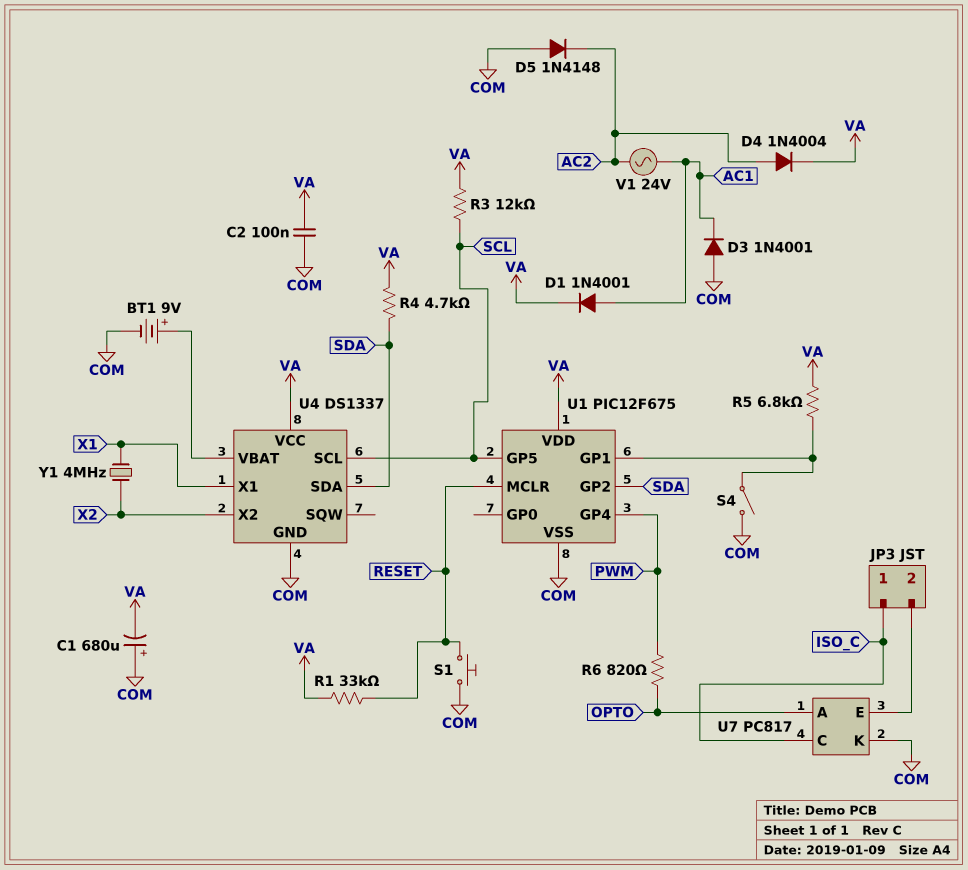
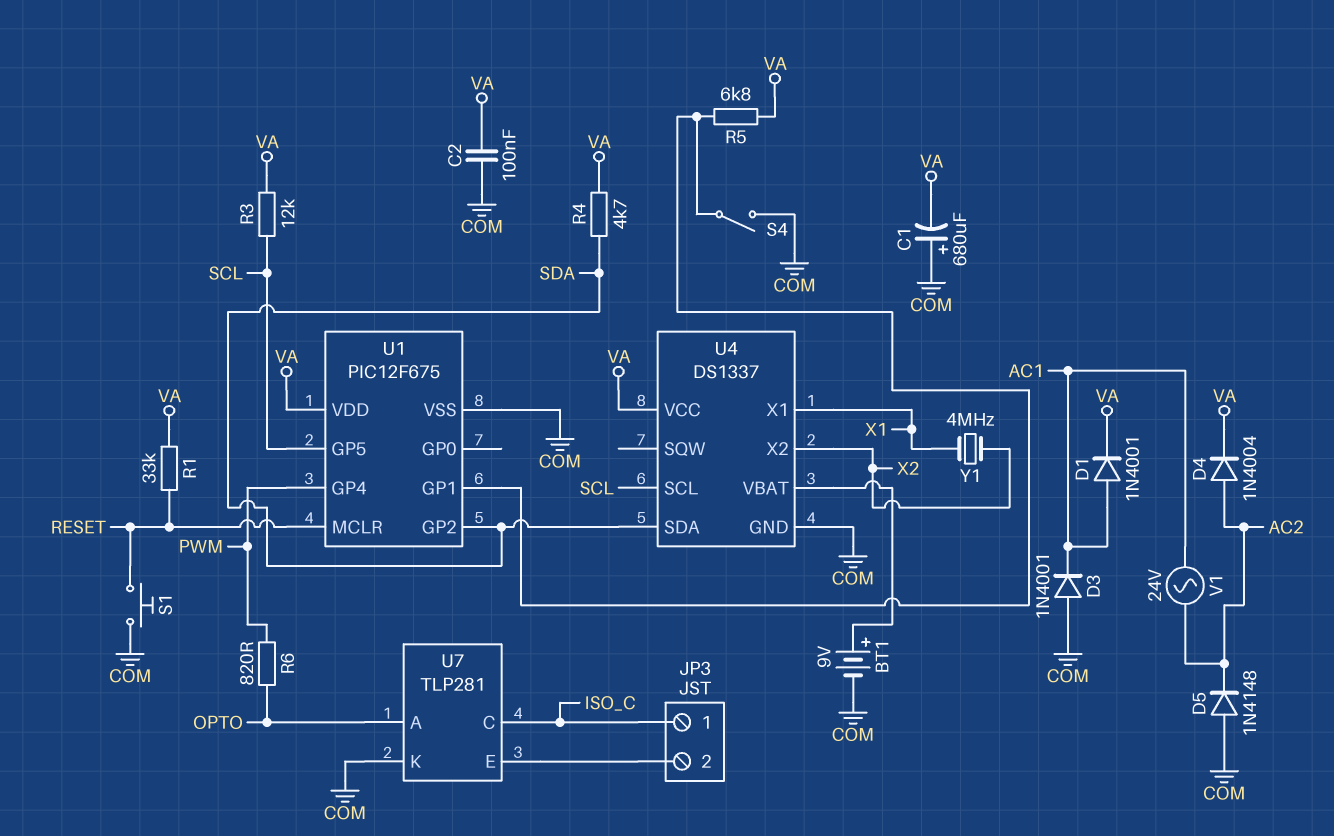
U7: PC817 -> TLP281

